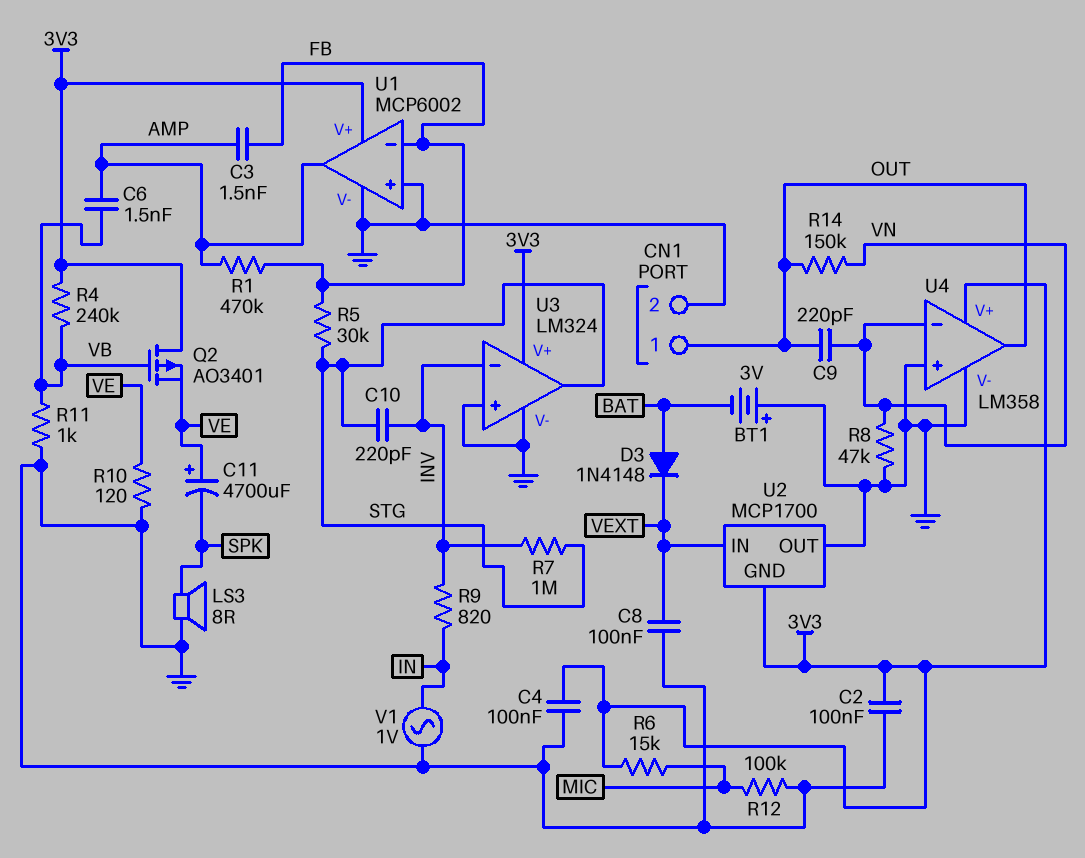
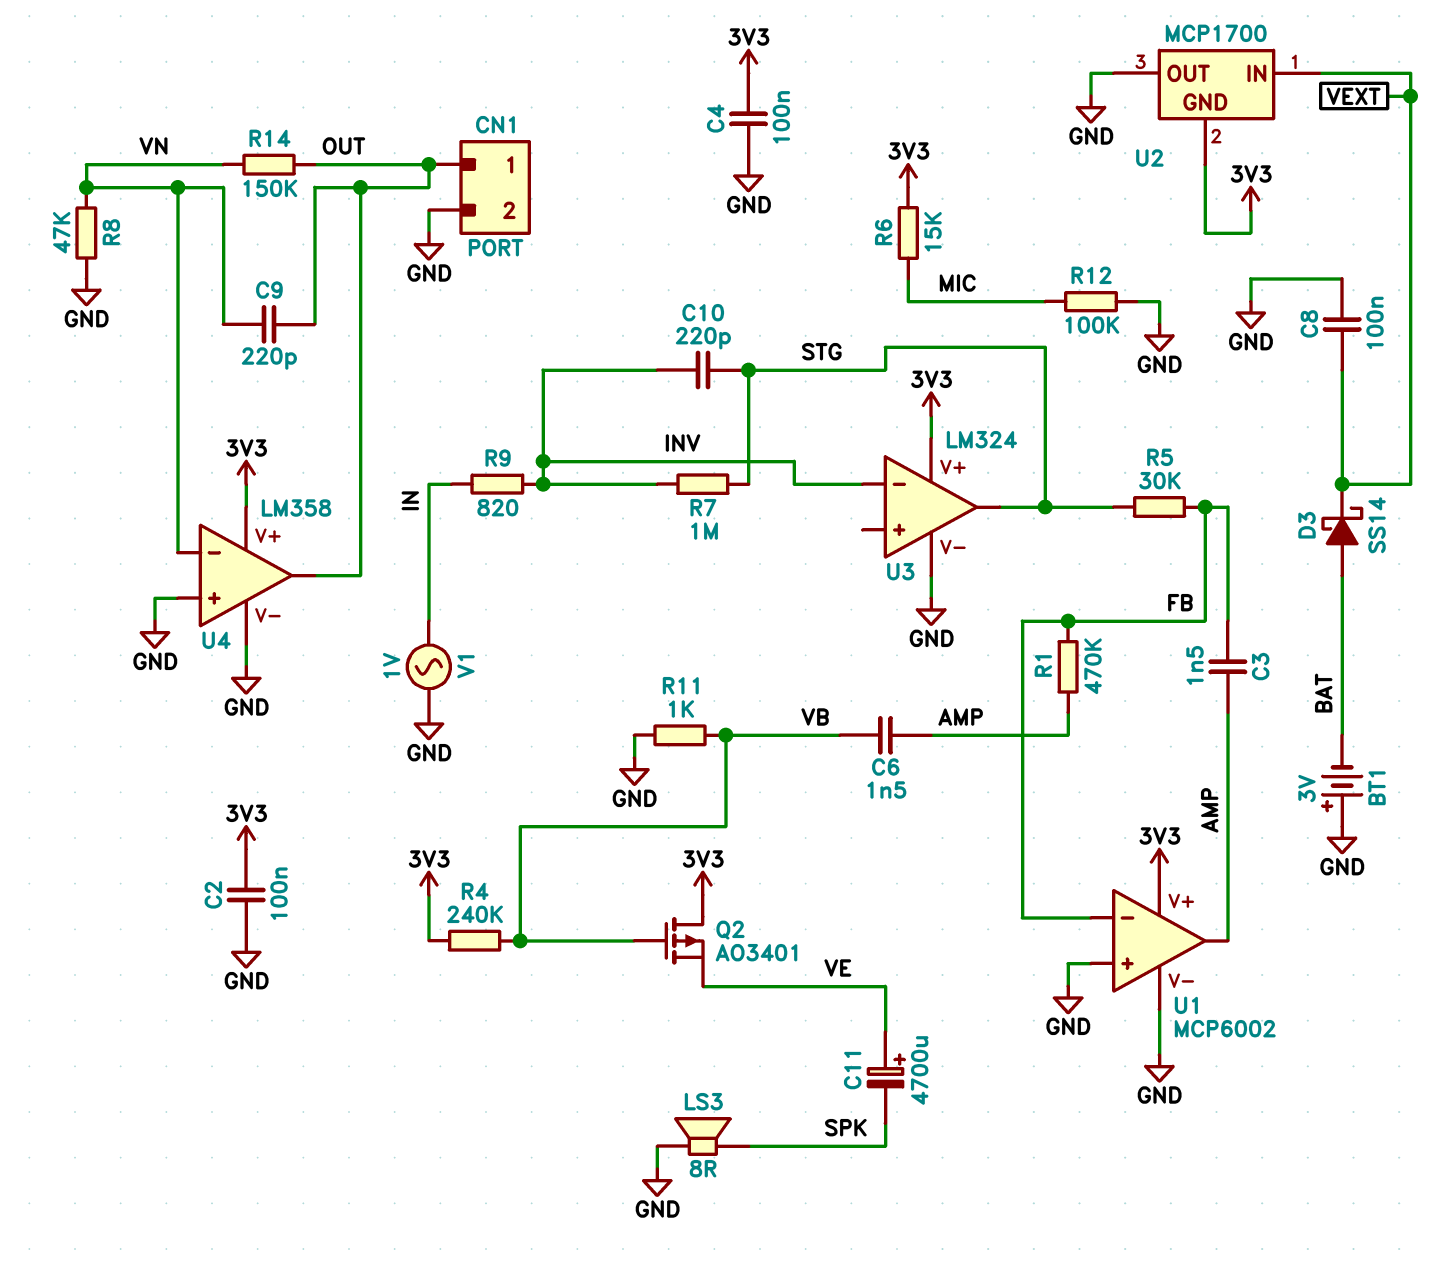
D3: diode 1N4148 (A BAT, K VEXT) -> schottky SS14 (A BAT, K VEXT)
R10: 120 (GND, VE) -> none
U3 pin in+: GND -> none

